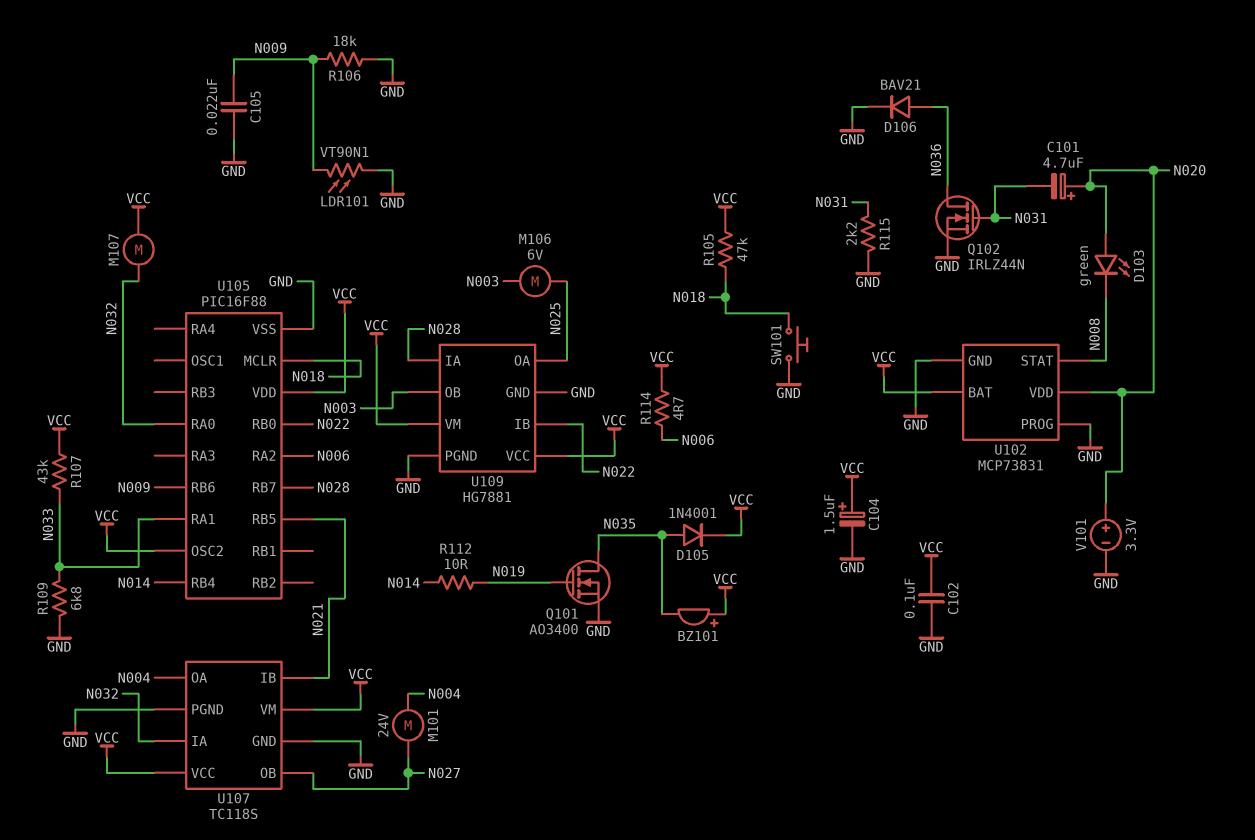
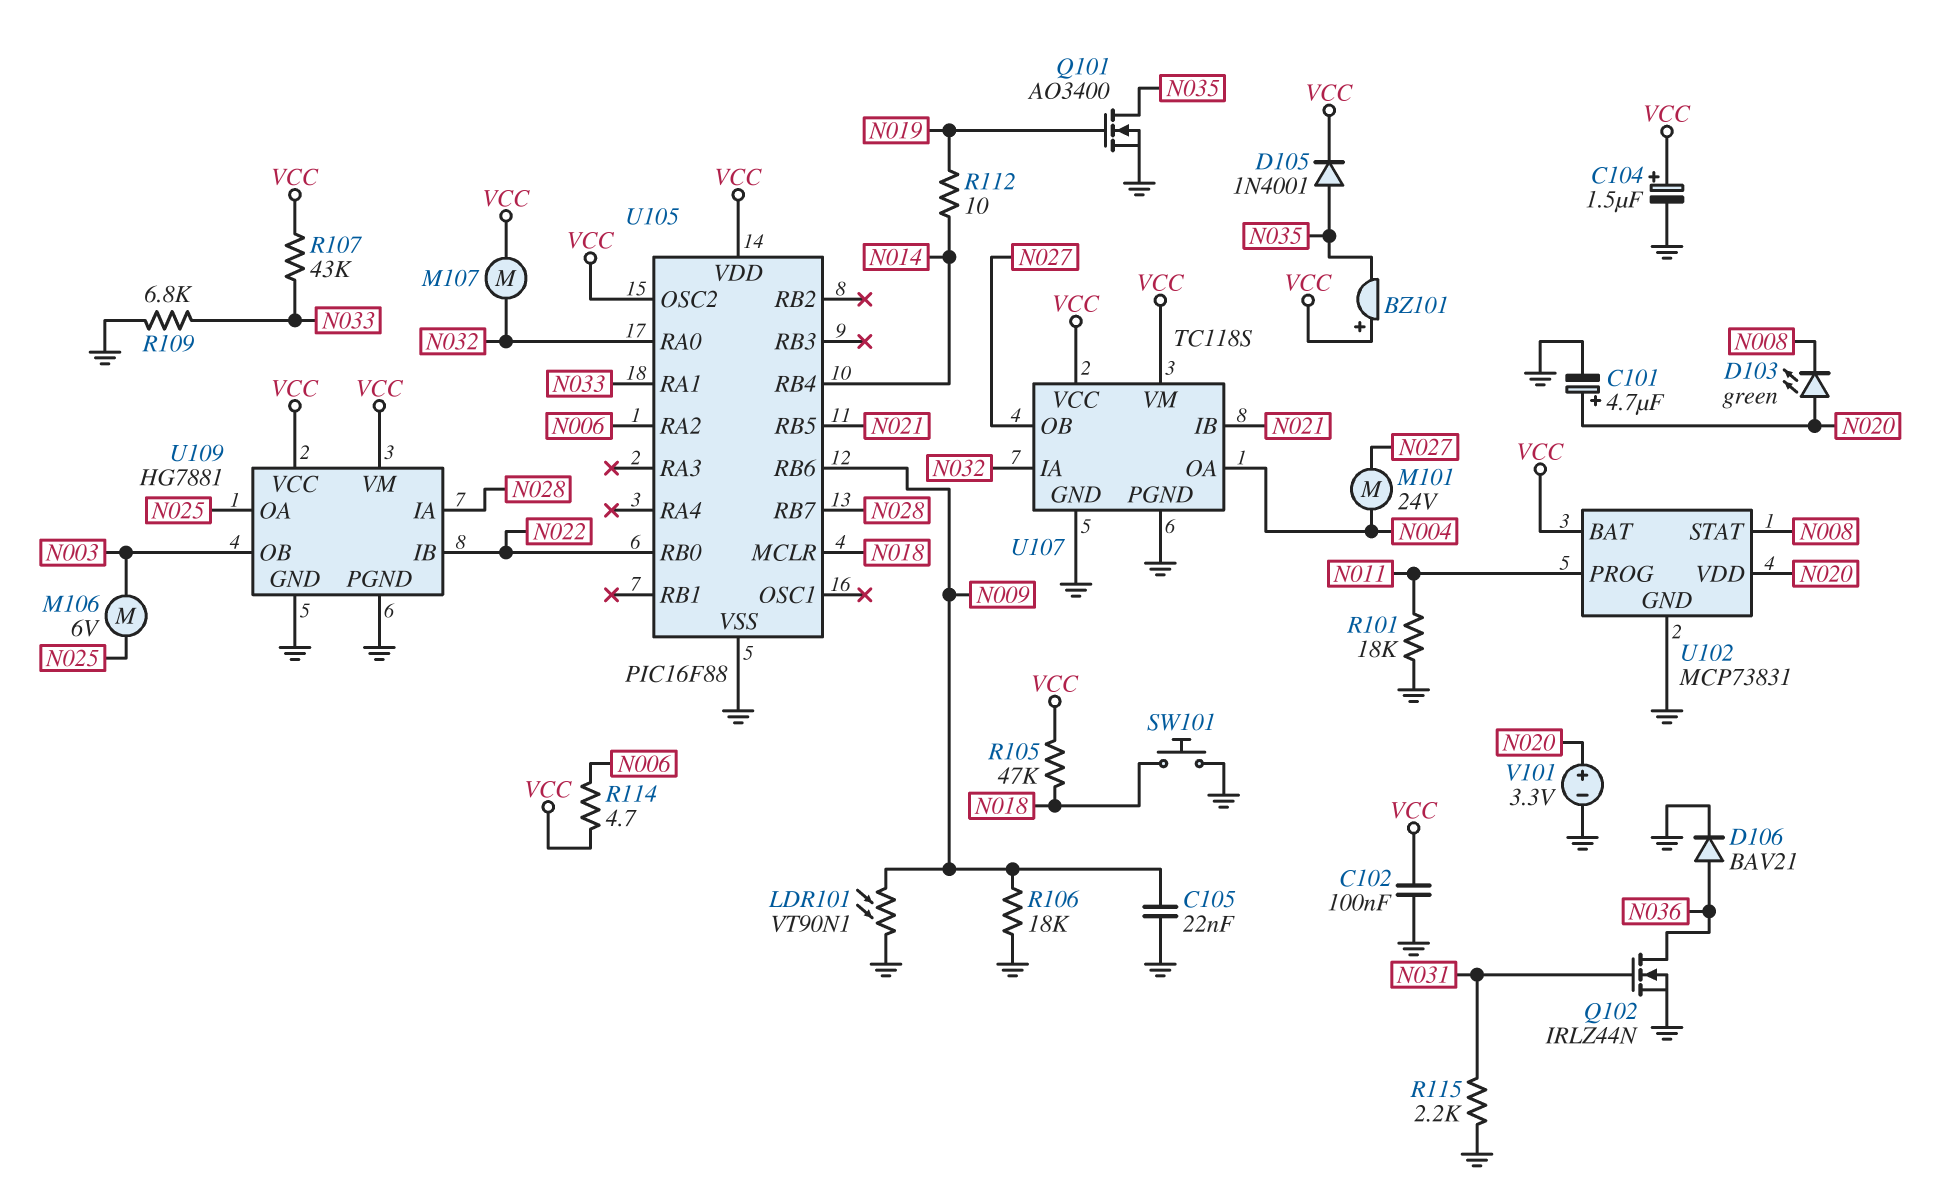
C101: 4.7uF (plus N020, minus N031) -> 4.7uF (plus N020, minus GND)
R101: none -> 18k (GND, N011)
U102 pin PROG: GND -> N011

